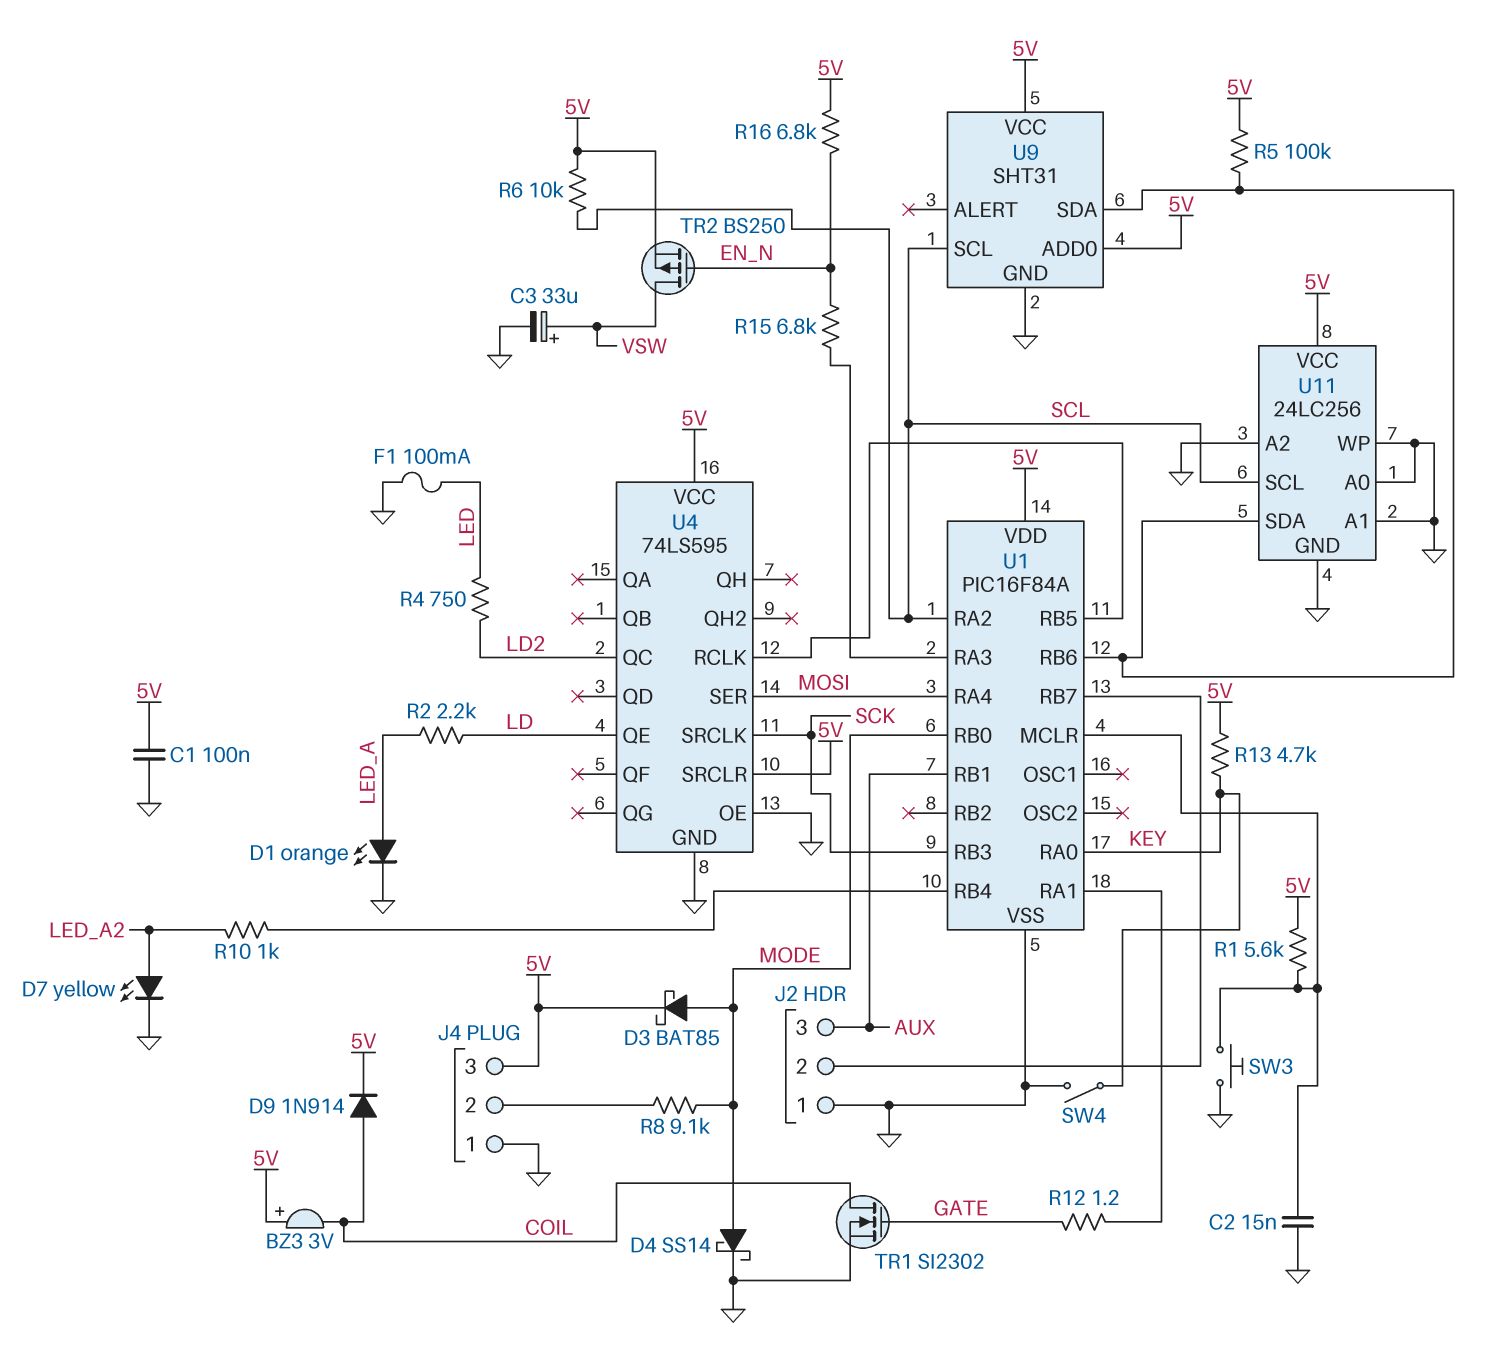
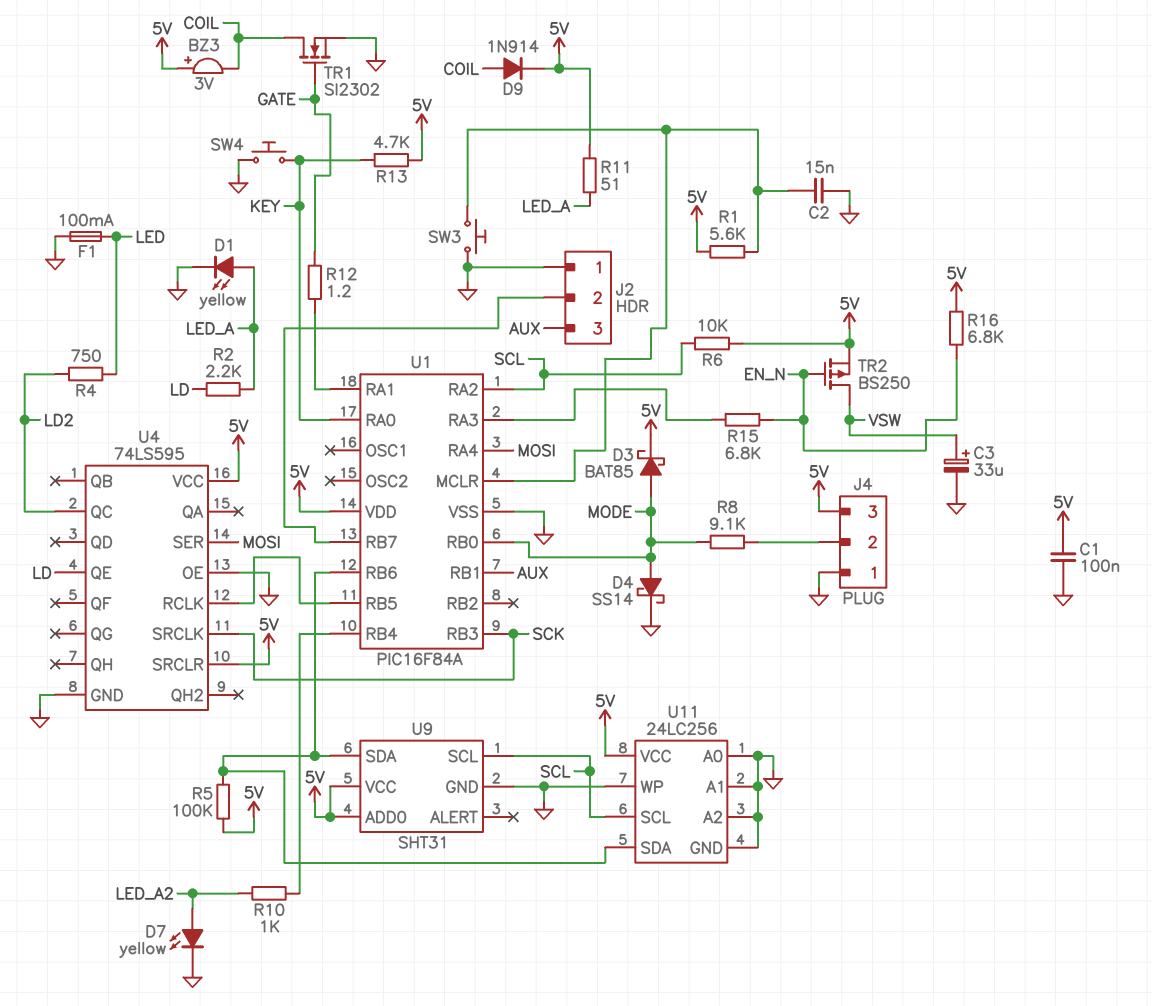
D1: LED orange (A LED_A, K GND) -> LED yellow (A LED_A, K GND)
R11: none -> 51 (5V, LED_A)
SW4: switch (GND, KEY) -> button (GND, KEY)

